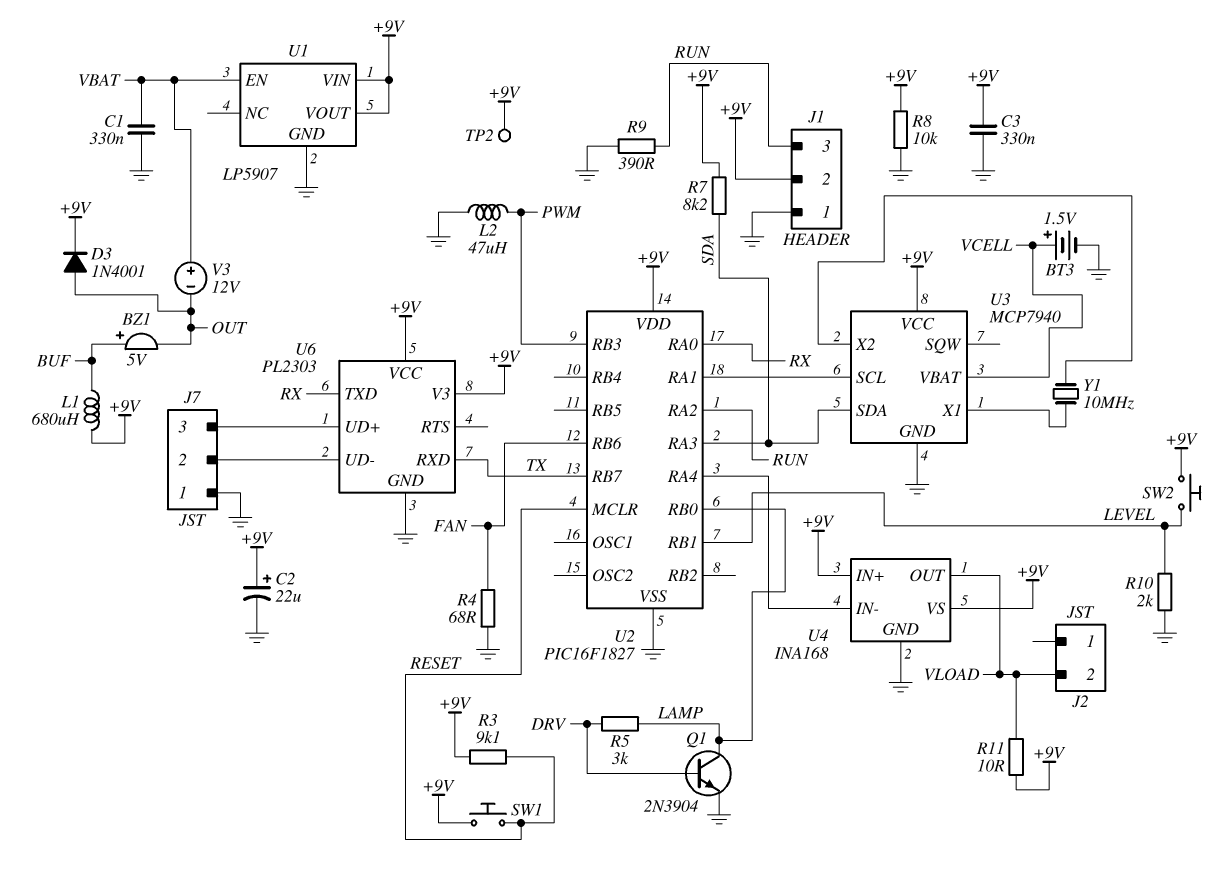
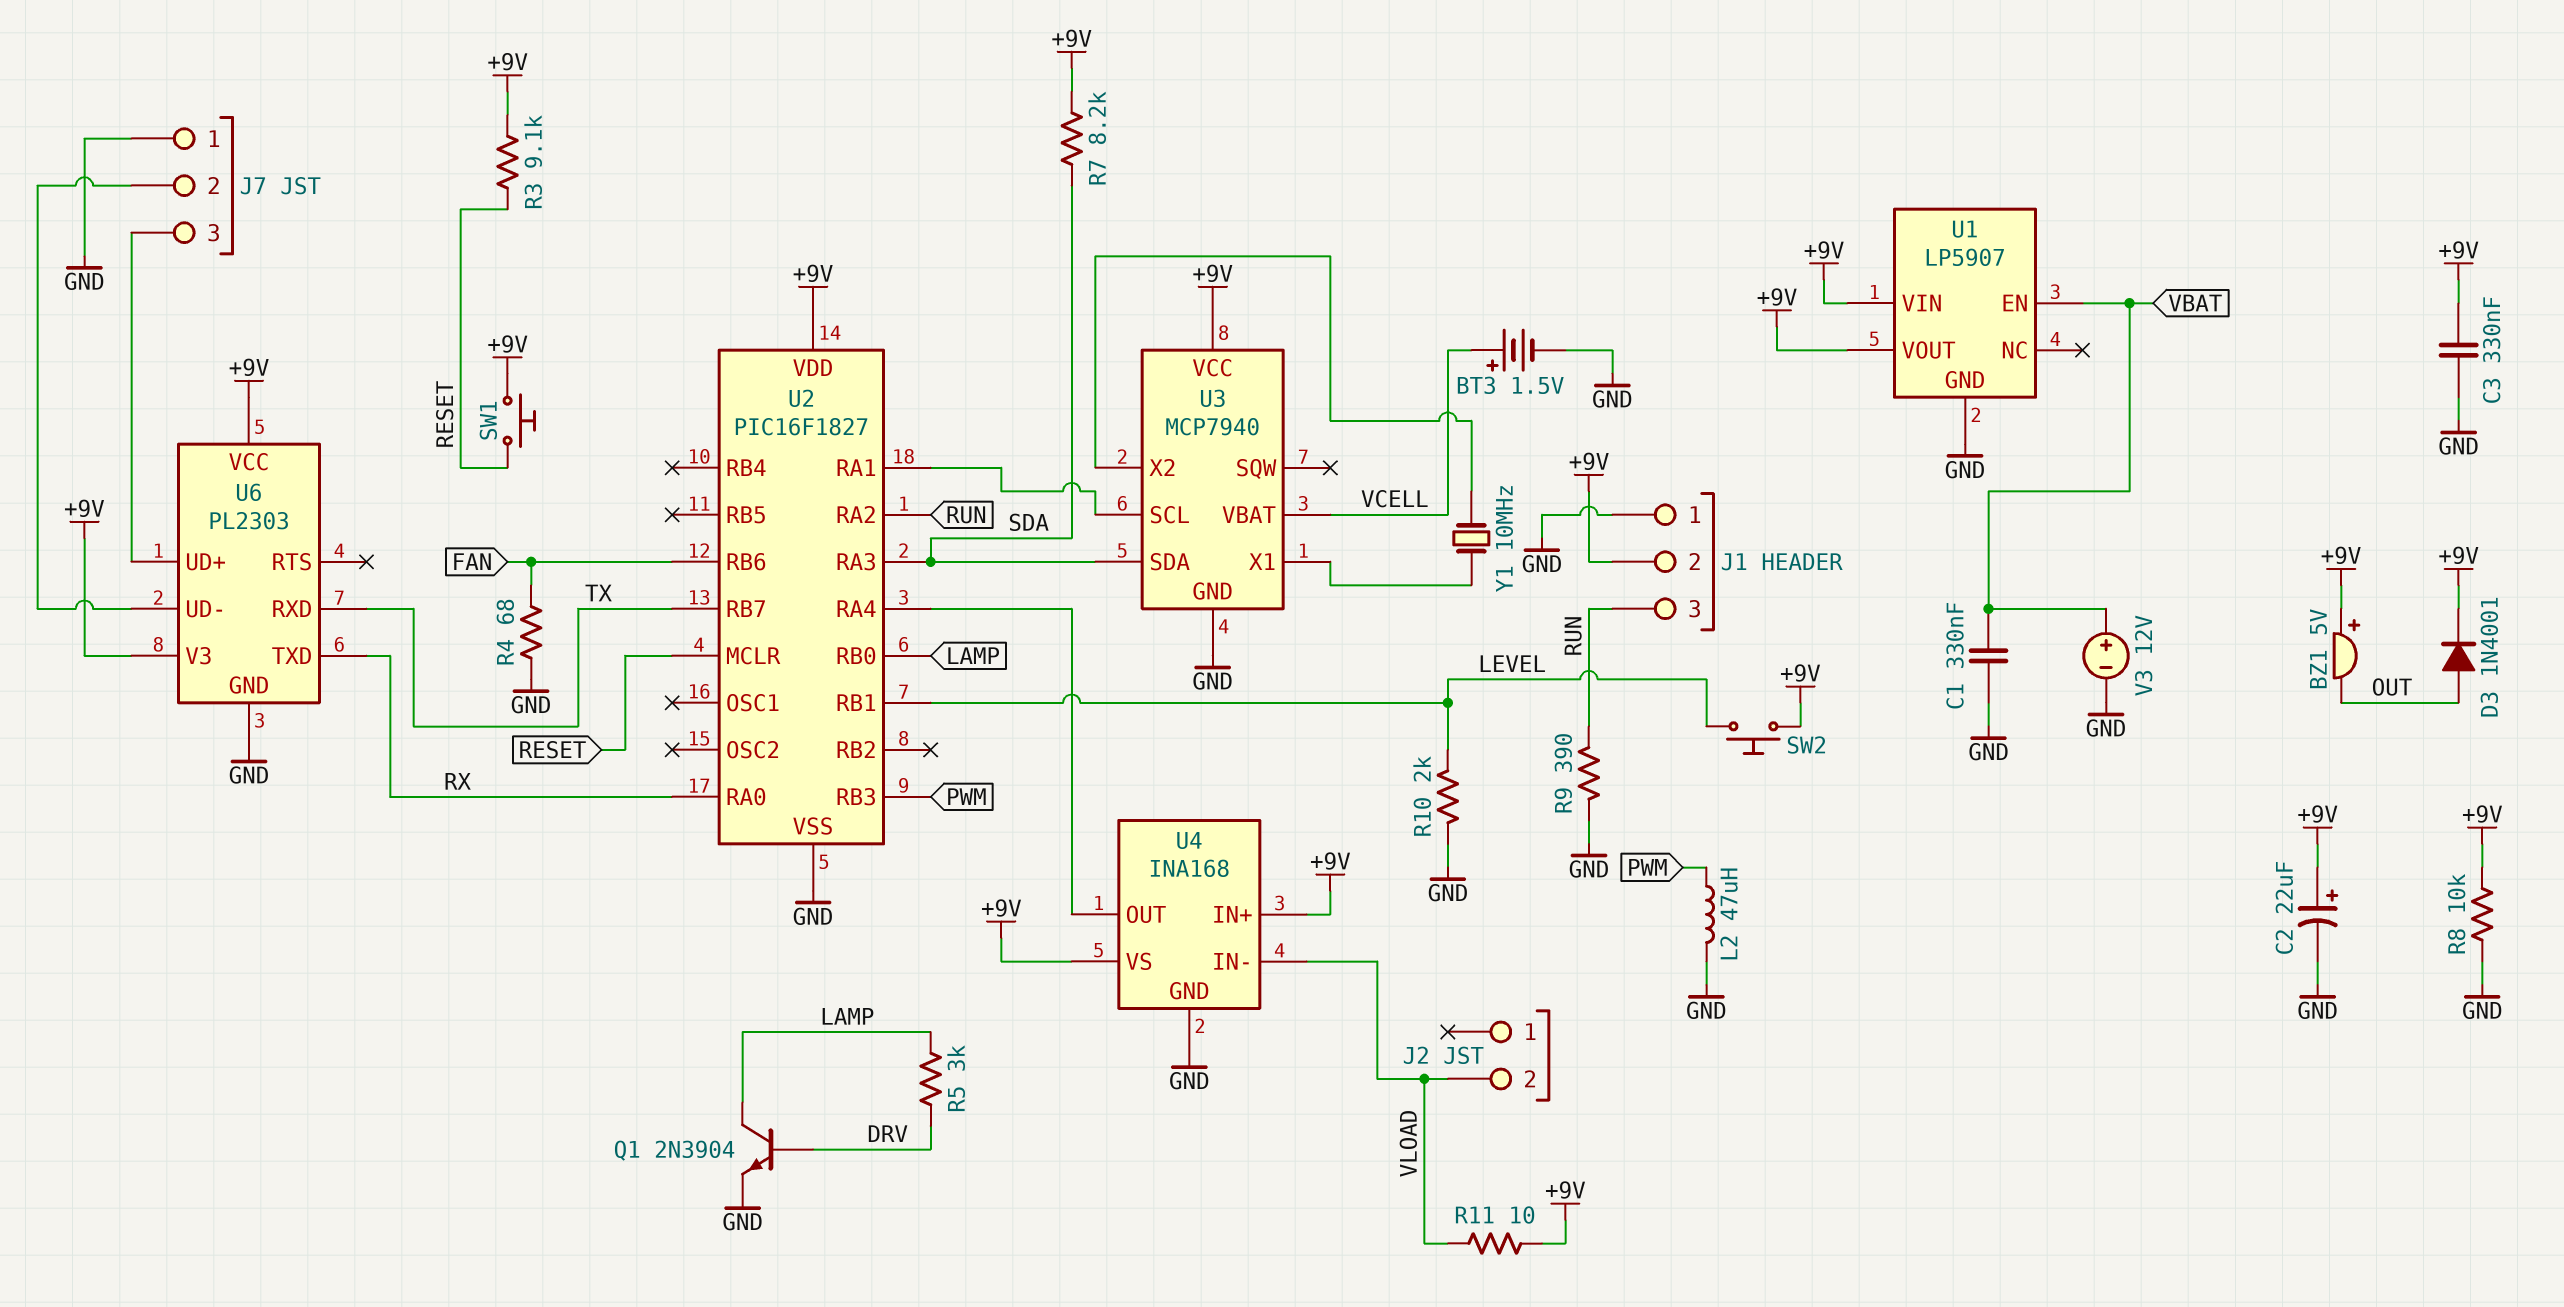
BZ1: buzzer 5V (plus BUF, minus OUT) -> buzzer 5V (plus +9V, minus OUT)
L1: 680uH (+9V, BUF) -> none
TP2: test point (+9V) -> none
U4 pin IN-: U2/RA4 -> VLOAD
U4 pin OUT: VLOAD -> U2/RA4
V3: 12V (plus VBAT, minus OUT) -> 12V (plus VBAT, minus GND)

